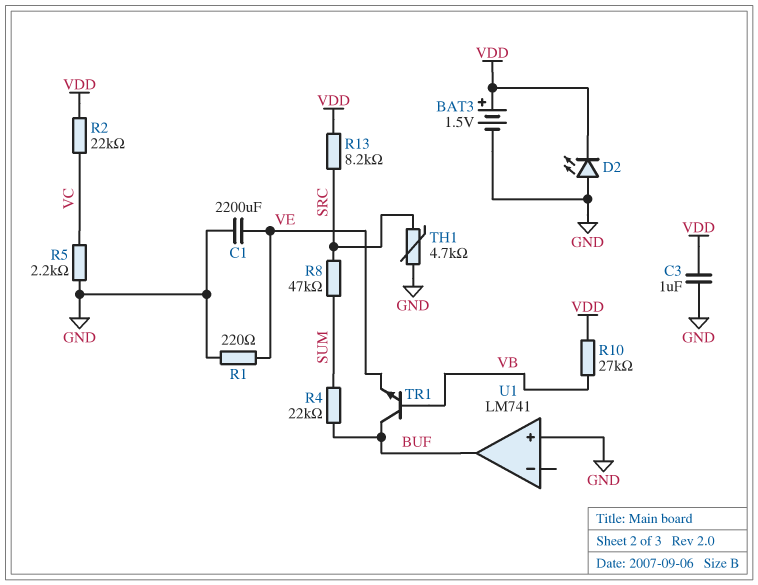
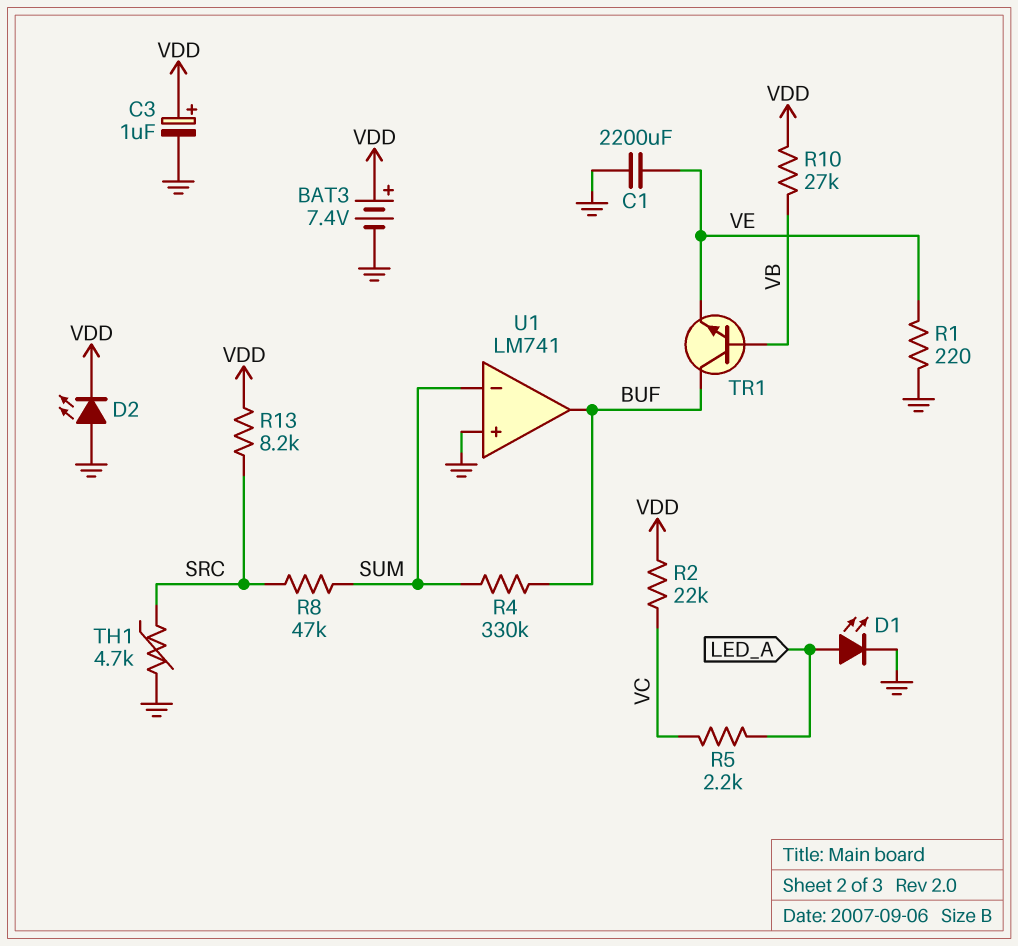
BAT3: 1.5V (plus VDD, minus GND) -> 7.4V (plus VDD, minus GND)
C3: 1uF (GND, VDD) -> 1uF (plus VDD, minus GND)
D1: none -> LED (A LED_A, K GND)
R4: 22k (BUF, SUM) -> 330k (BUF, SUM)
R5: 2.2k (GND, VC) -> 2.2k (LED_A, VC)
U1 pin in-: none -> SUM

